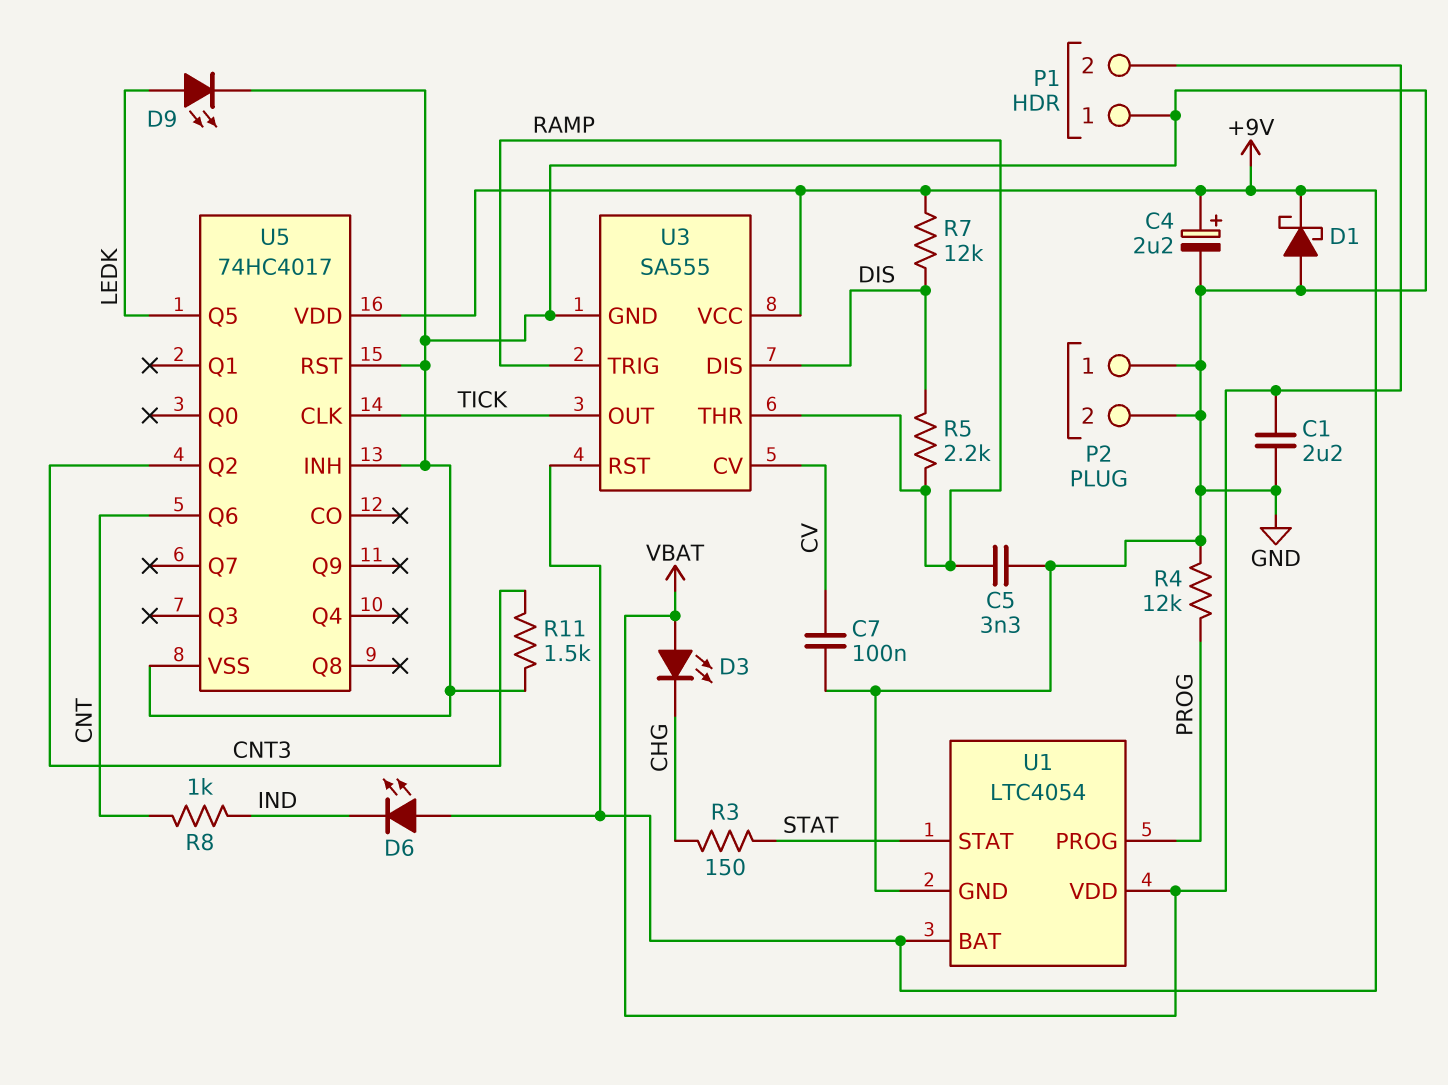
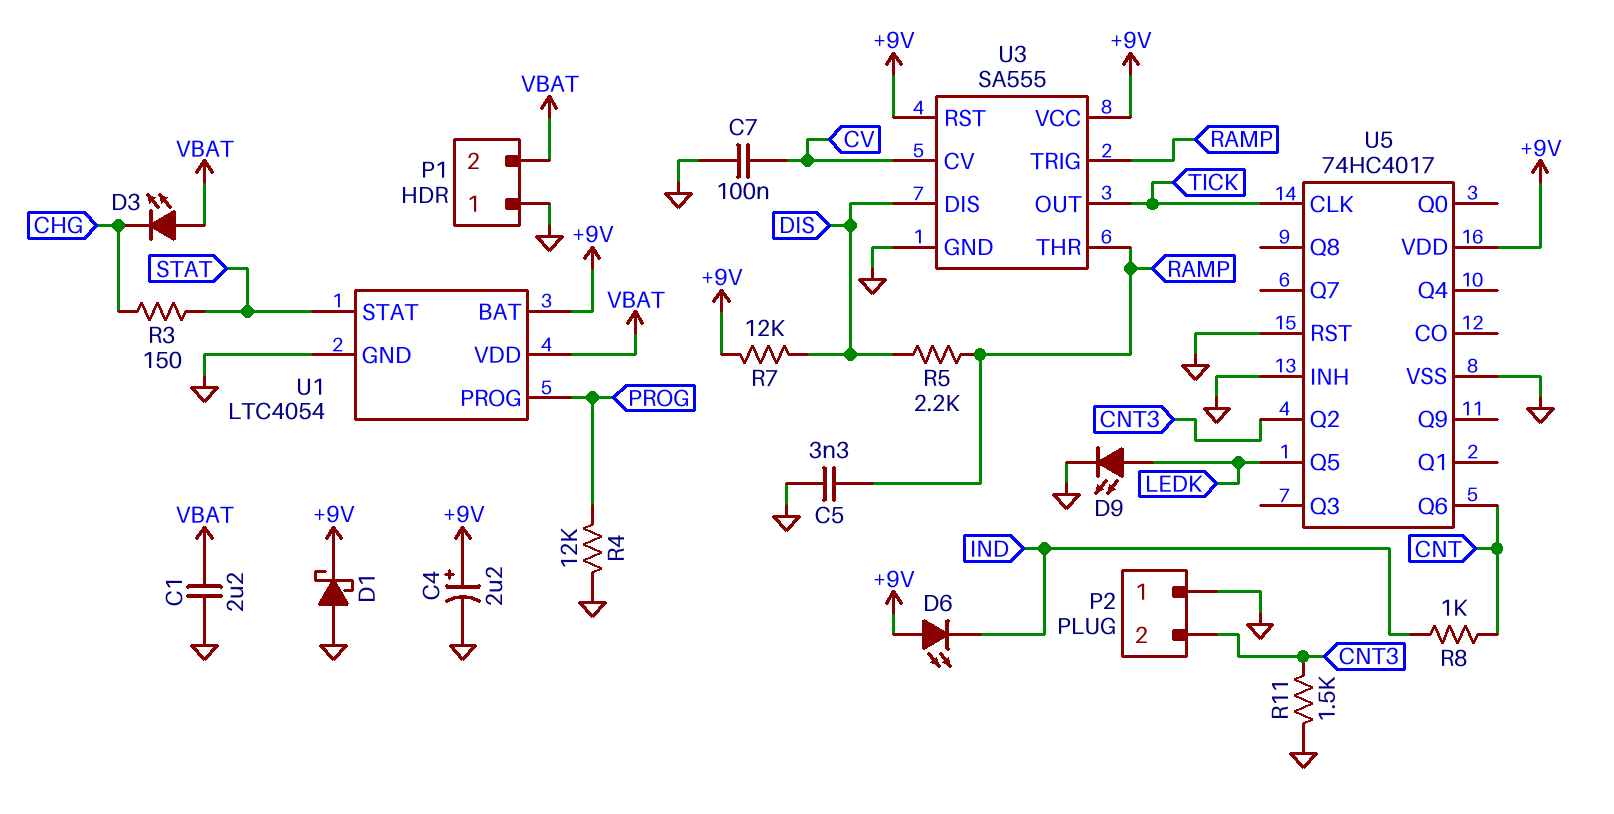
P2 pin 2: GND -> CNT3

